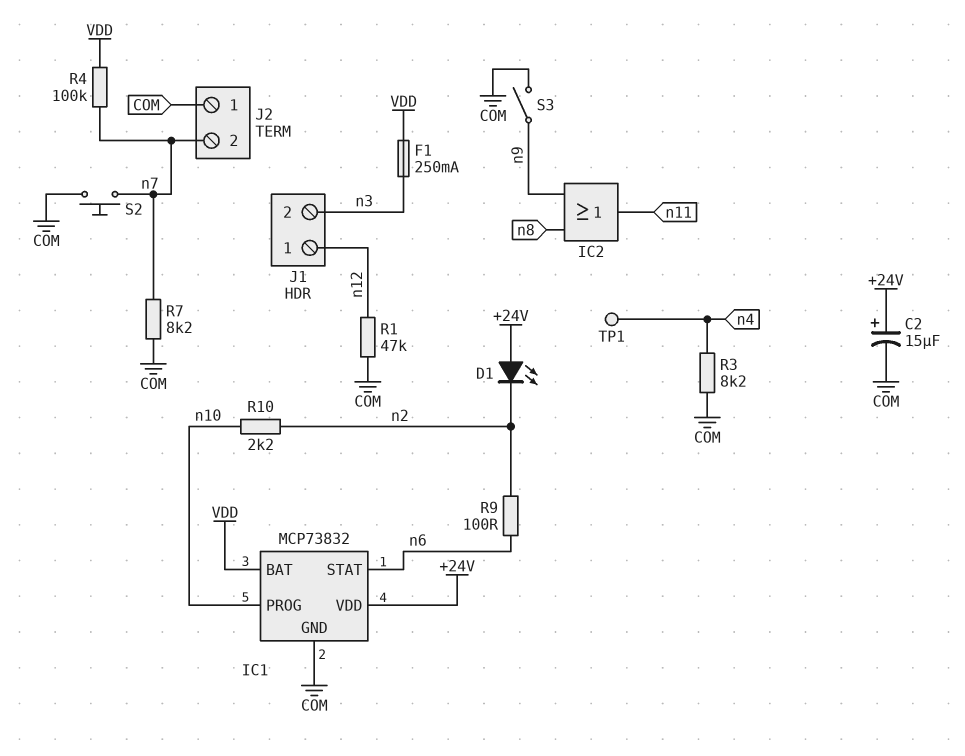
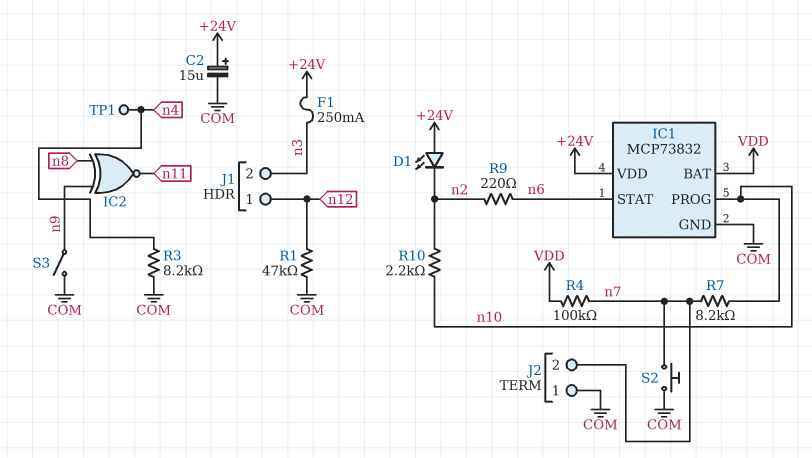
F1: 250mA (VDD, n3) -> 250mA (+24V, n3)
IC2: OR (in n8, in n9, out n11) -> XNOR (in n8, in n9, out n11)
R7: 8.2k (COM, n7) -> 8.2k (n7, n10)
R9: 100 (n2, n6) -> 220 (n2, n6)

